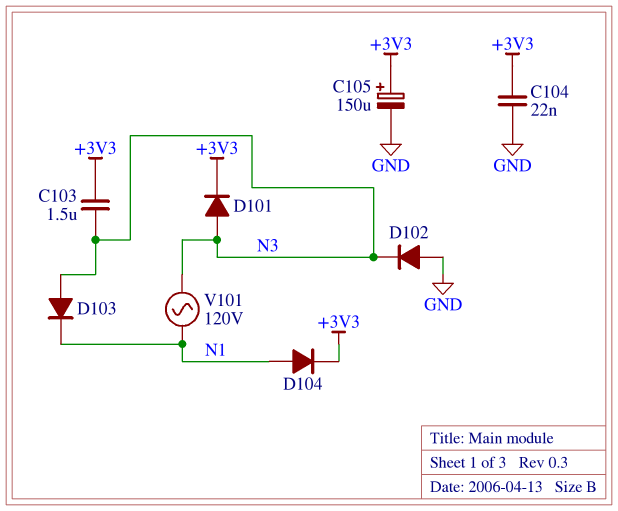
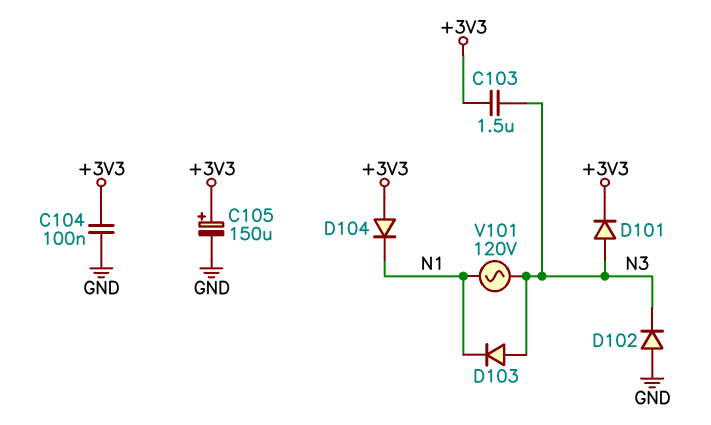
C104: 22nF (+3V3, GND) -> 100nF (+3V3, GND)
D104: diode (A N1, K +3V3) -> diode (A +3V3, K N1)

